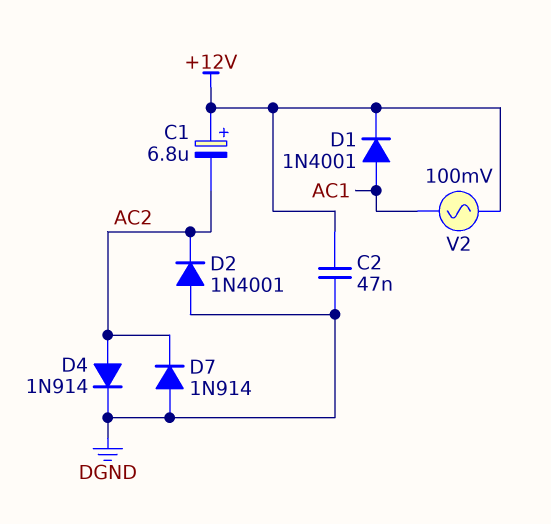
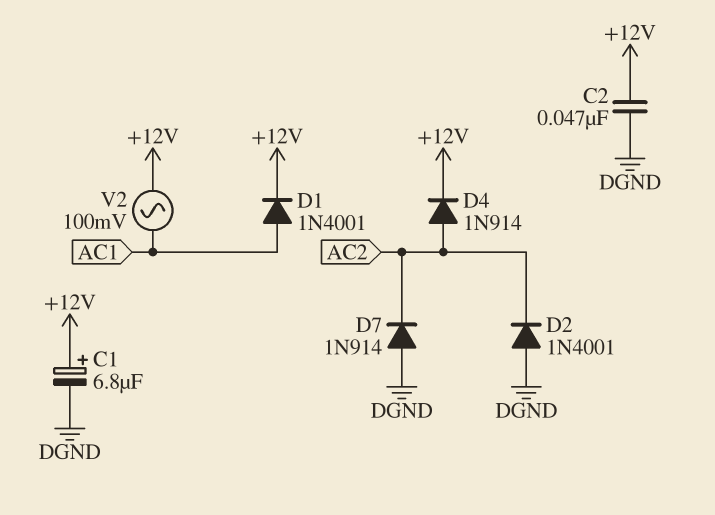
C1: 6.8uF (plus +12V, minus AC2) -> 6.8uF (plus +12V, minus DGND)
D4: diode 1N914 (A AC2, K DGND) -> diode 1N914 (A AC2, K +12V)

